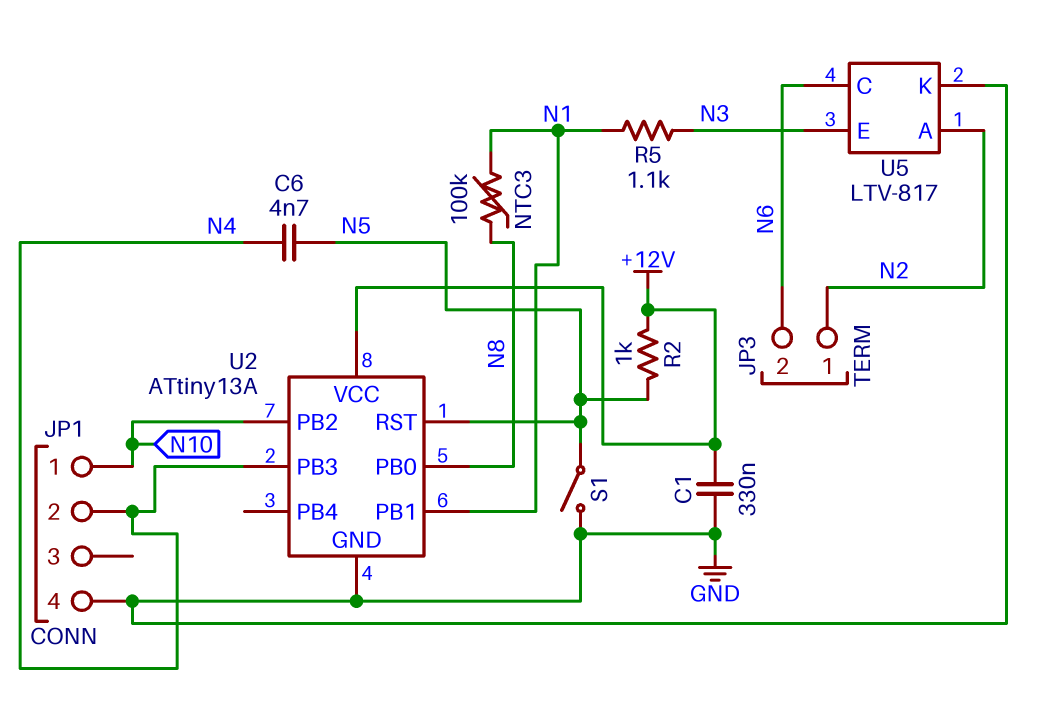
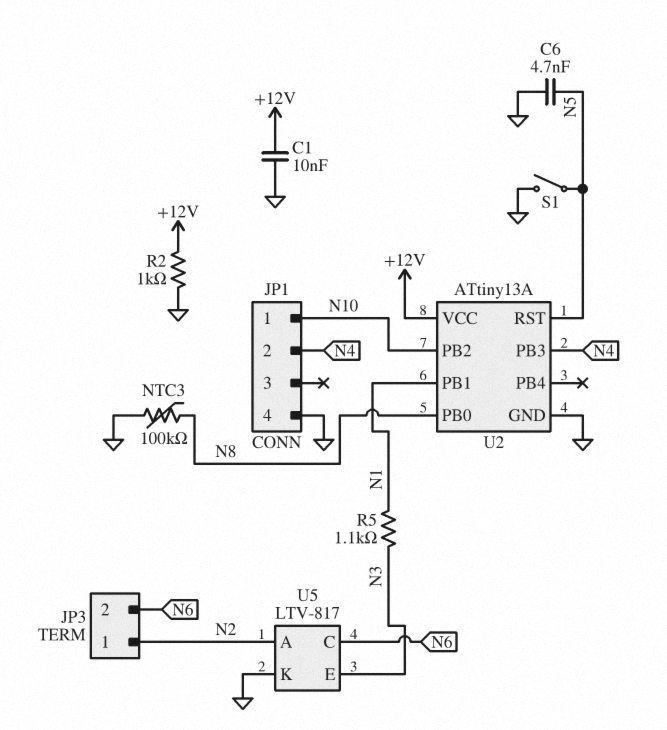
C1: 330nF (+12V, GND) -> 10nF (+12V, GND)
C6: 4.7nF (N4, N5) -> 4.7nF (GND, N5)
NTC3: 100k (N1, N8) -> 100k (GND, N8)
R2: 1k (+12V, N5) -> 1k (+12V, GND)

